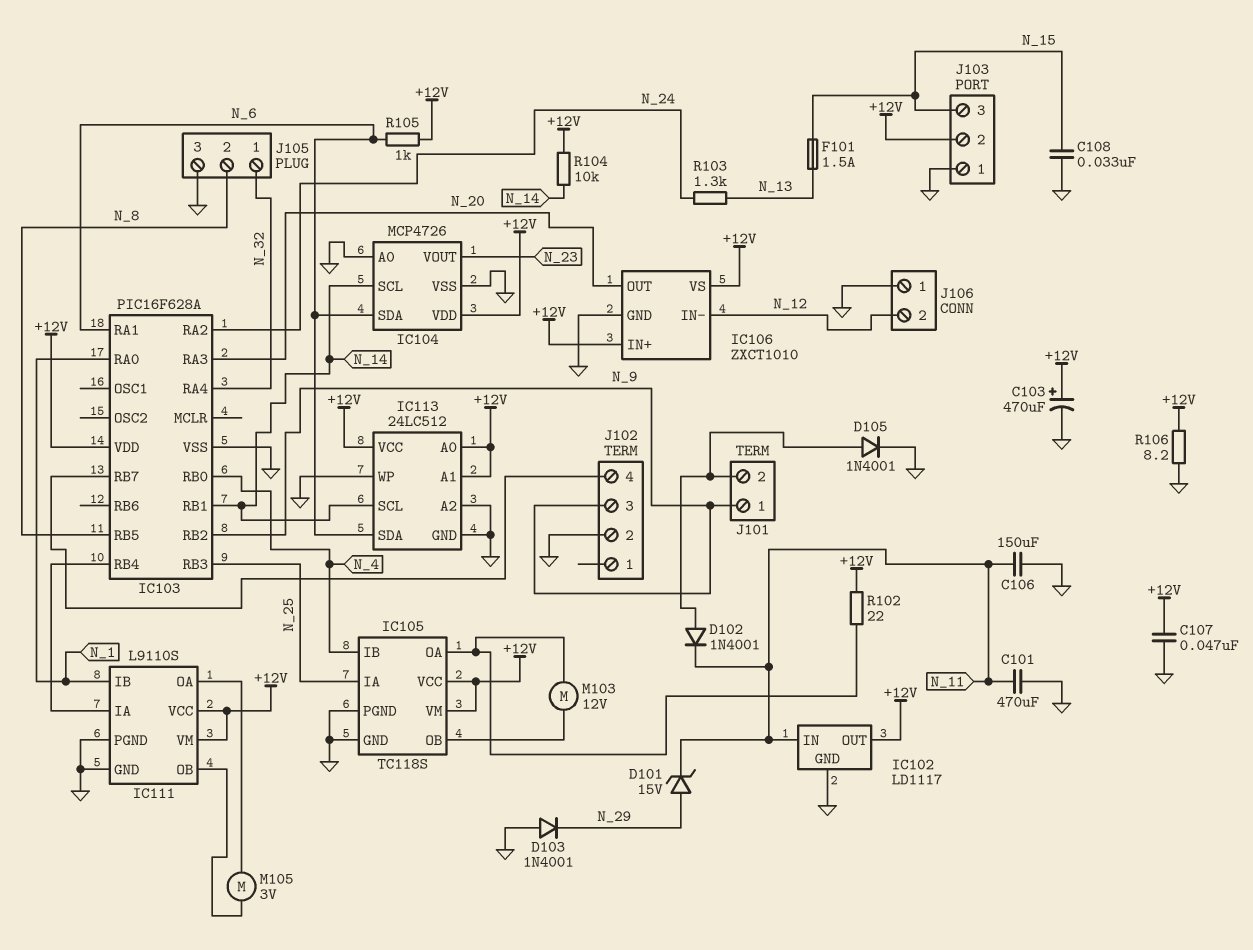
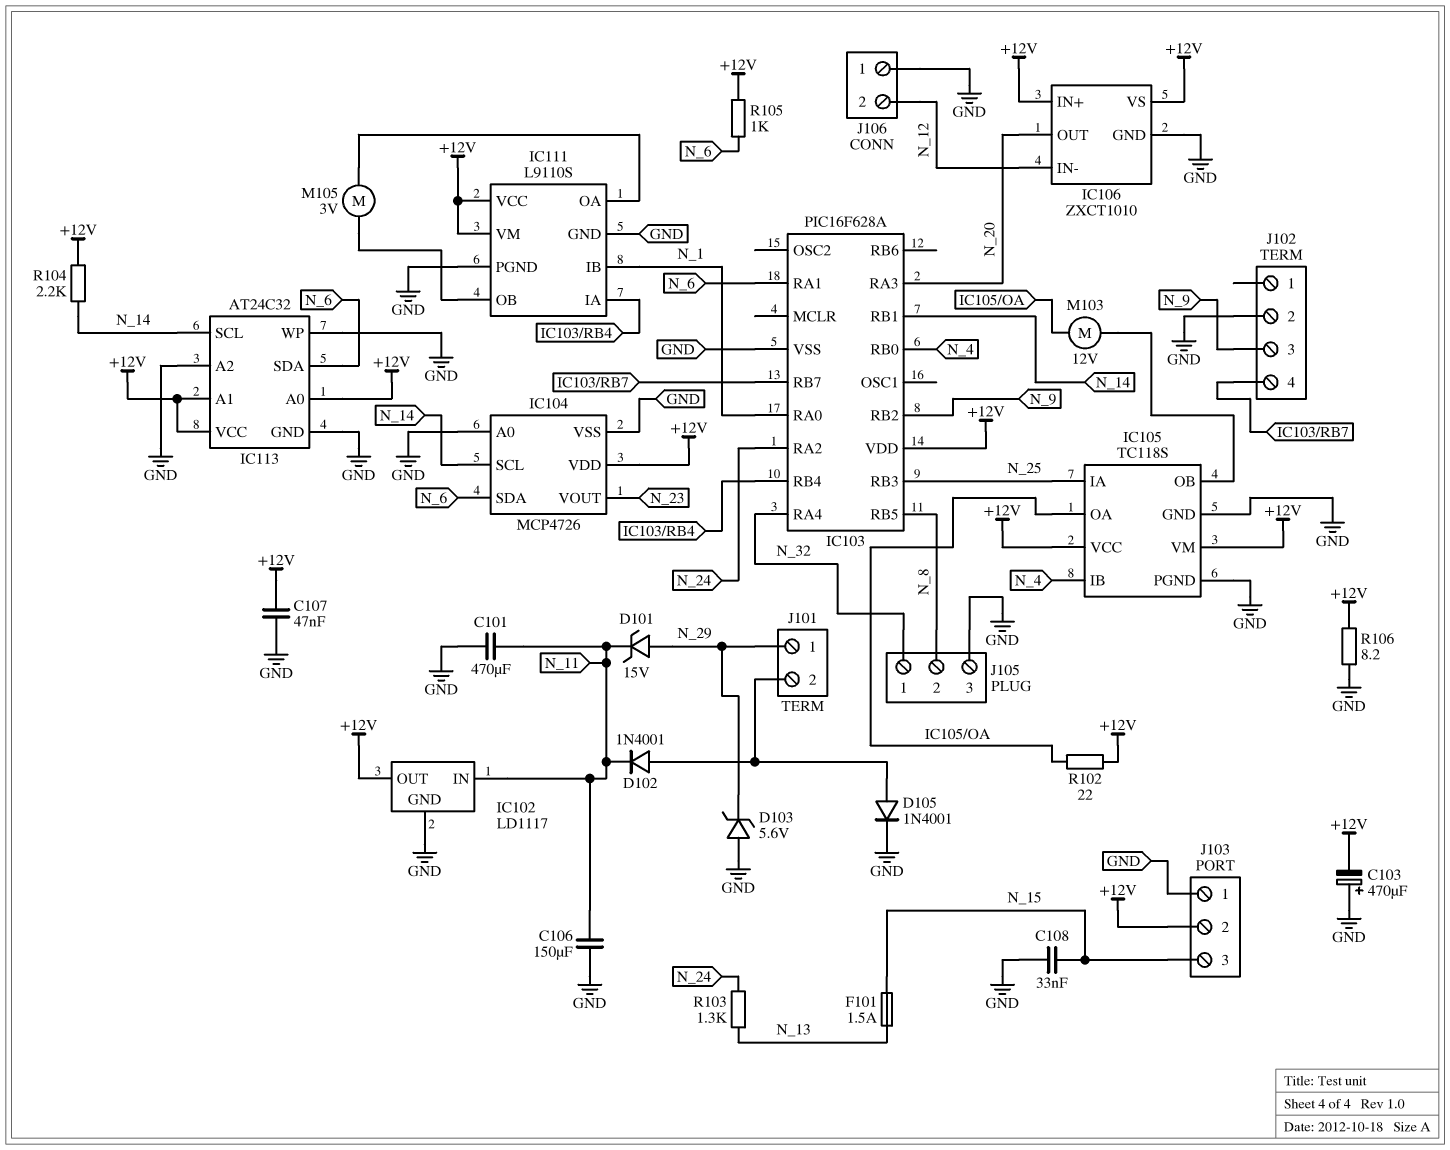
C103: 470uF (plus +12V, minus GND) -> 470uF (plus GND, minus +12V)
D103: diode 1N4001 (A GND, K N_29) -> zener 5.6V (A GND, K N_29)
IC113: 24LC512 -> AT24C32
J101 pin 1: N_9 -> N_29
R104: 10k (+12V, N_14) -> 2.2k (+12V, N_14)

